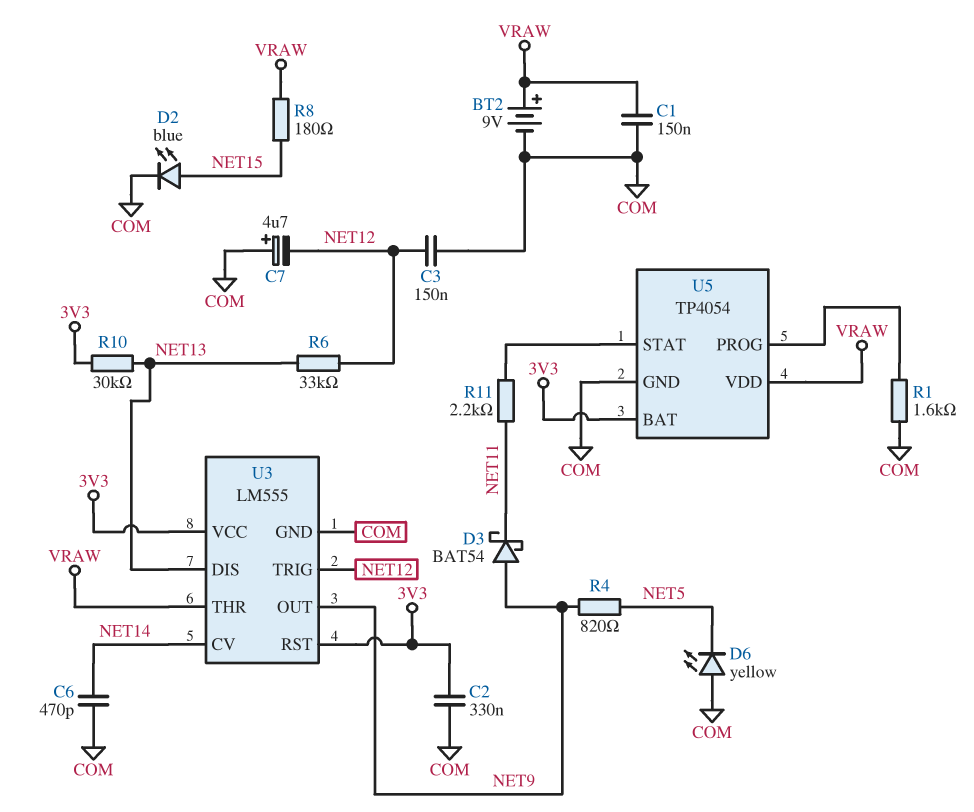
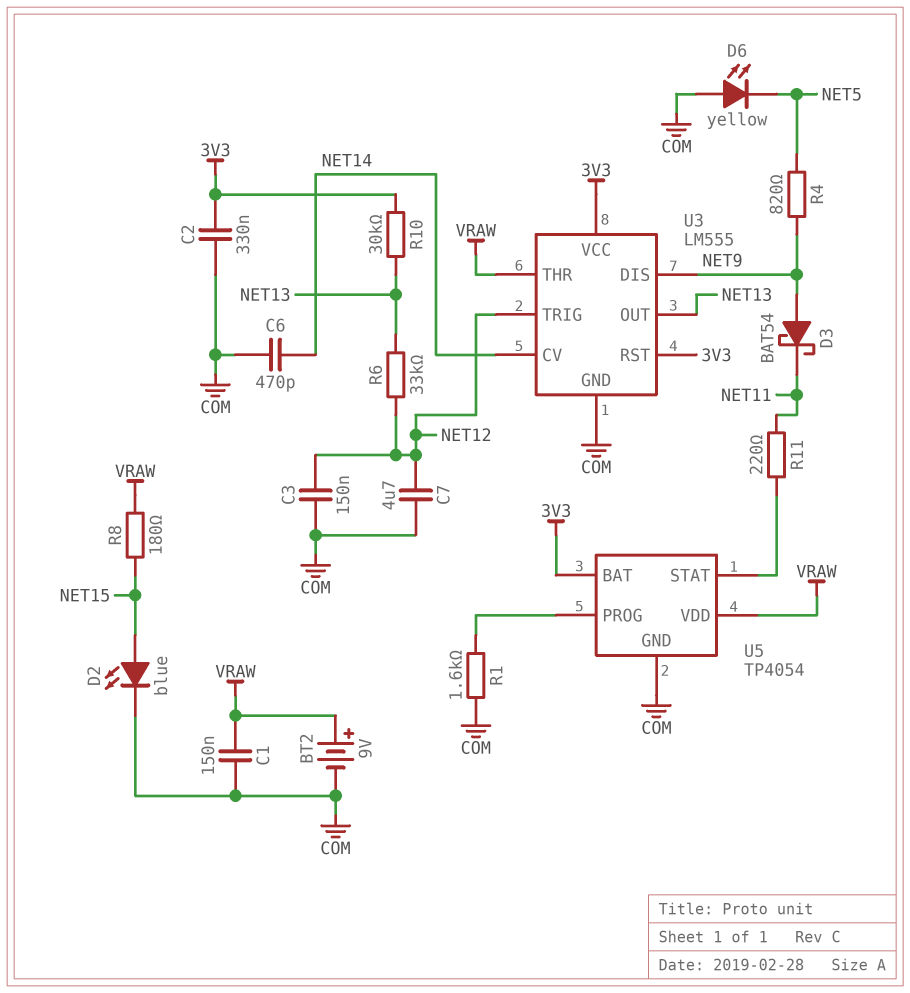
C7: 4.7uF (plus COM, minus NET12) -> 4.7uF (COM, NET12)
R11: 2.2k (NET11, U5/STAT) -> 220 (NET11, U5/STAT)
U3 pin DIS: NET13 -> NET9
U3 pin OUT: NET9 -> NET13

